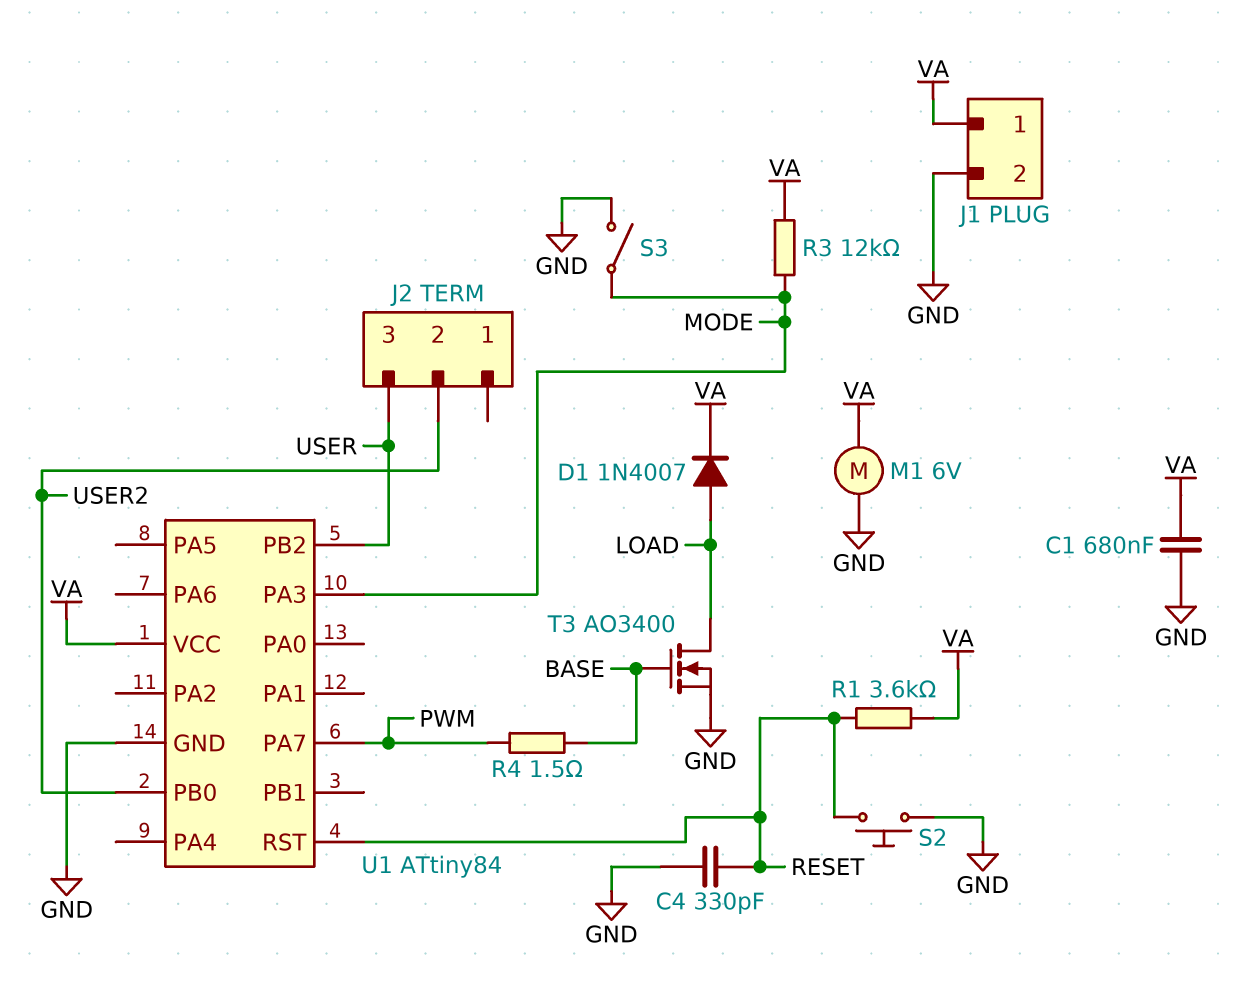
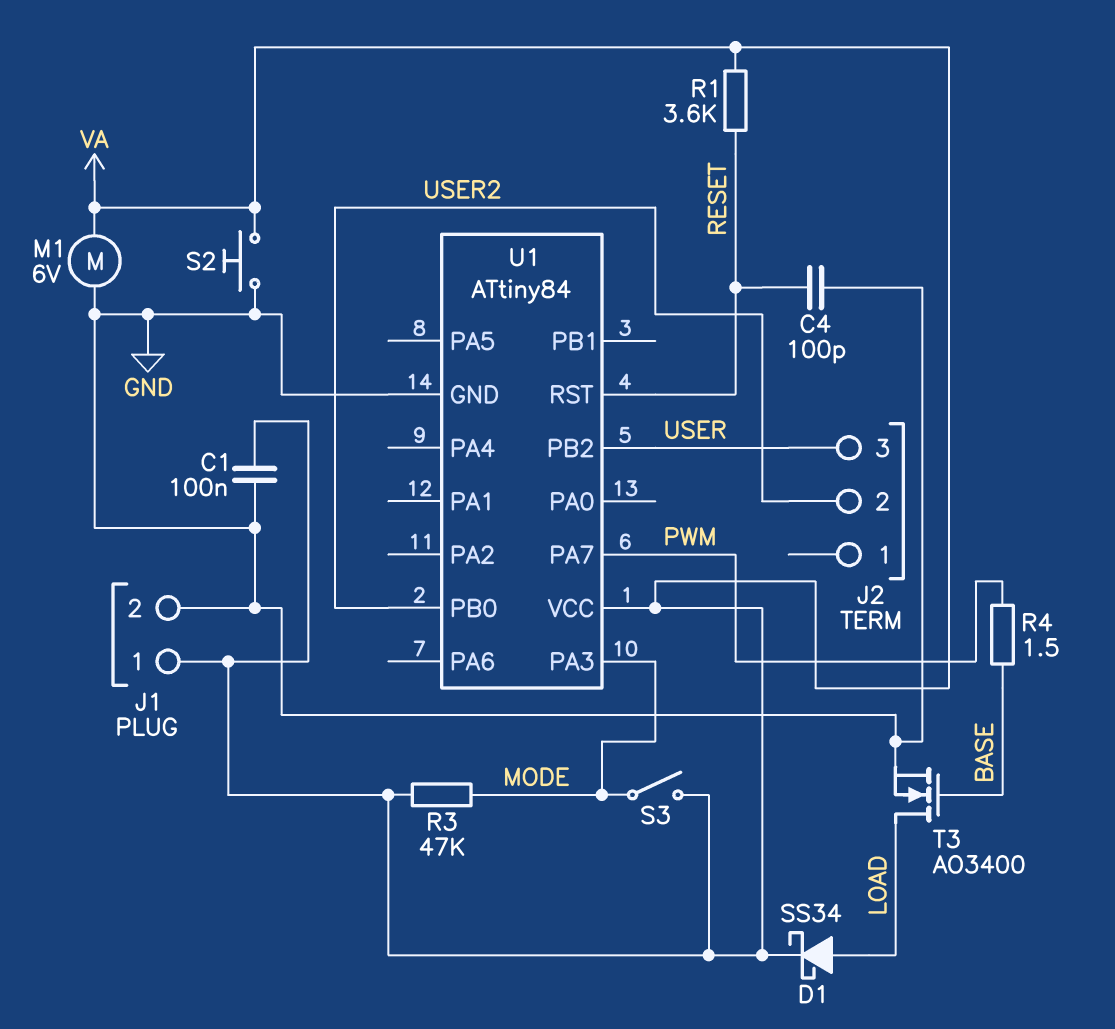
C1: 680nF (GND, VA) -> 100nF (GND, VA)
C4: 330pF (GND, RESET) -> 100pF (GND, RESET)
D1: diode 1N4007 (A LOAD, K VA) -> schottky SS34 (A LOAD, K VA)
R3: 12k (MODE, VA) -> 47k (MODE, VA)
S2: button (GND, RESET) -> button (GND, VA)
S3: switch (GND, MODE) -> switch (MODE, VA)

